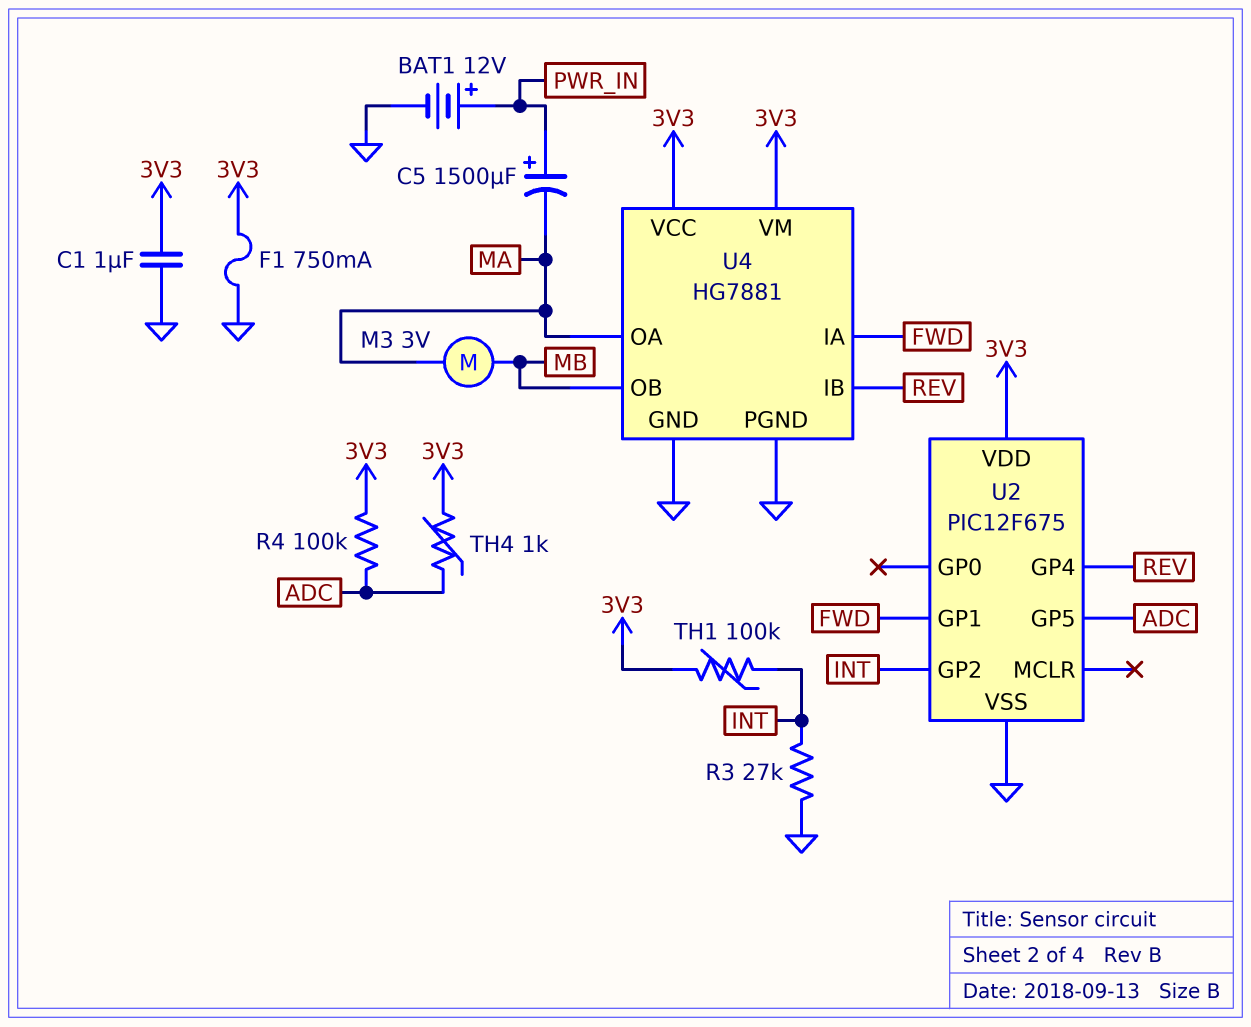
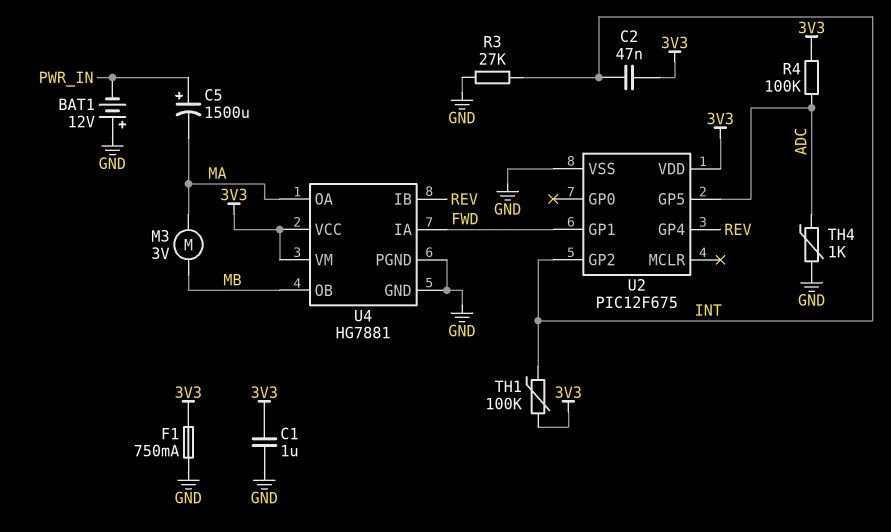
BAT1: 12V (plus PWR_IN, minus GND) -> 12V (plus GND, minus PWR_IN)
C2: none -> 47nF (3V3, INT)
TH4: 1k (3V3, ADC) -> 1k (ADC, GND)

